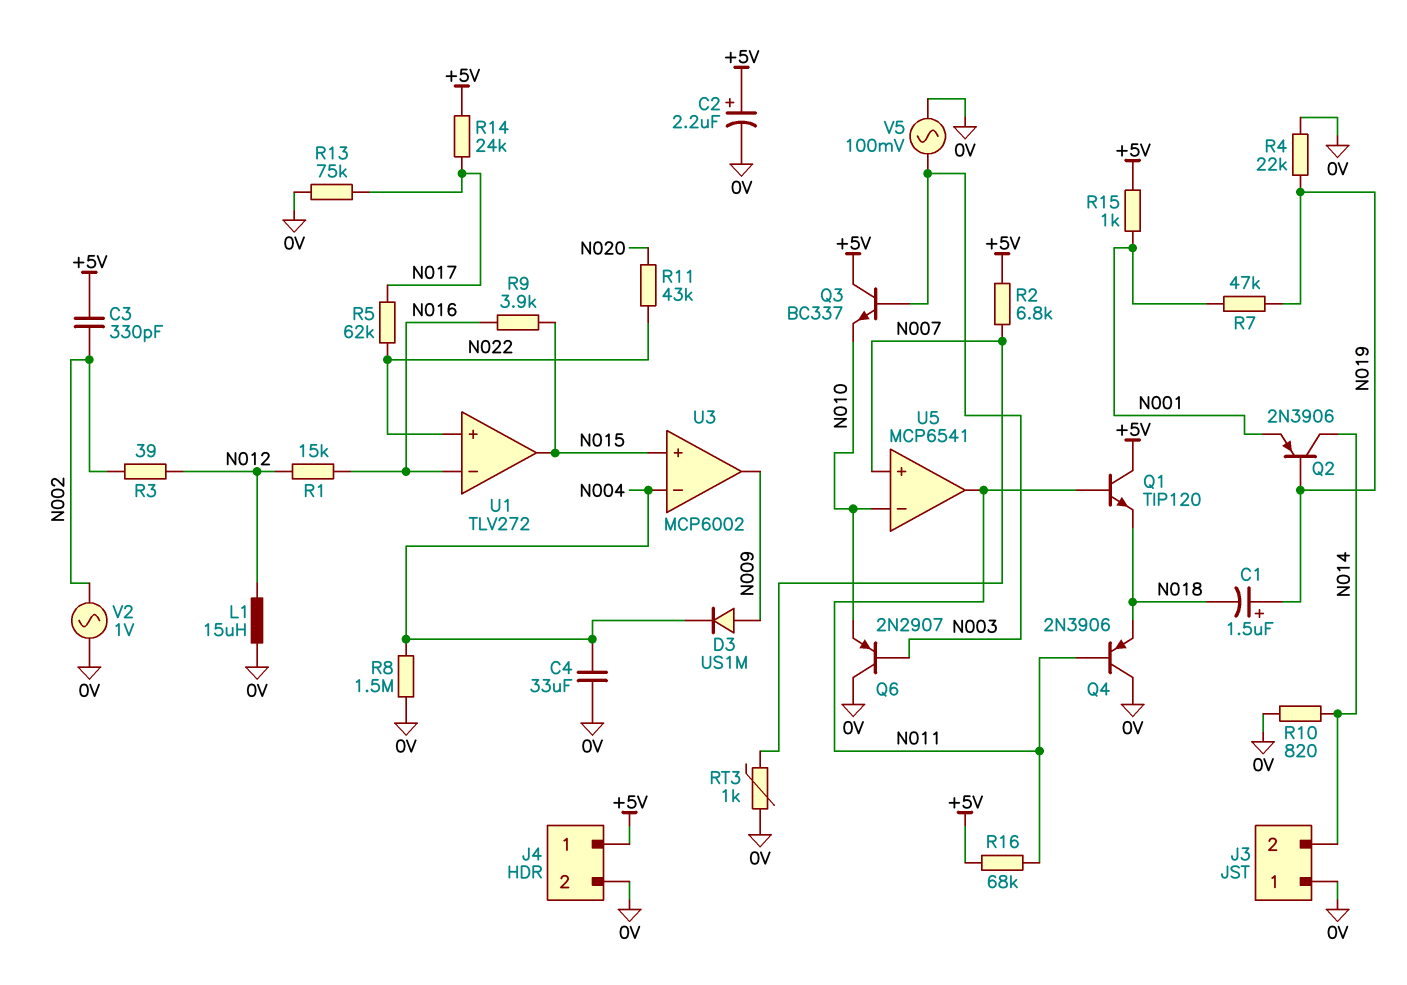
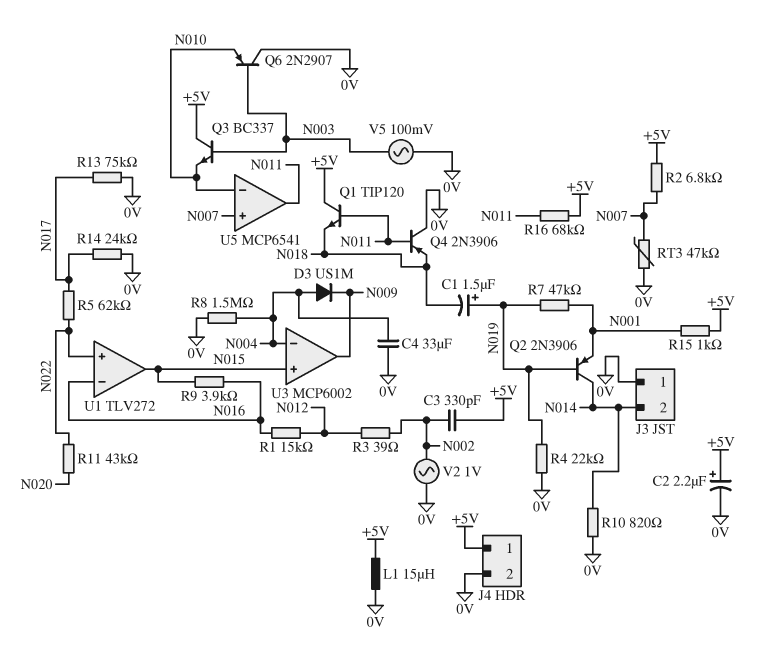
D3: diode US1M (A N009, K N004) -> diode US1M (A N004, K N009)
L1: 15uH (0V, N012) -> 15uH (+5V, 0V)
R14: 24k (+5V, N017) -> 24k (0V, N017)
RT3: 1k (0V, N007) -> 47k (0V, N007)

